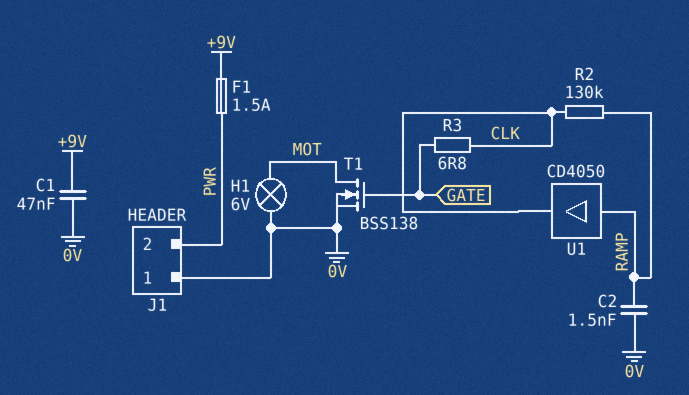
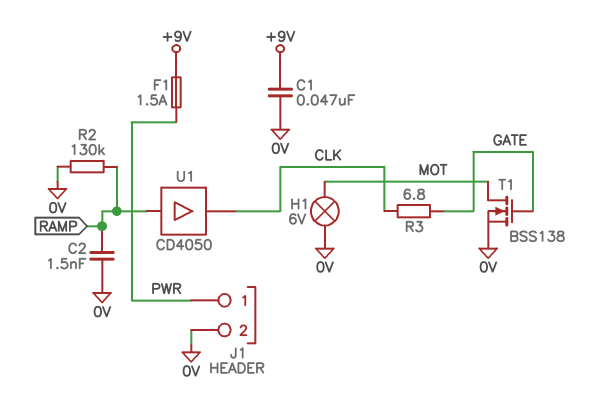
J1 pin 1: 0V -> PWR
J1 pin 2: PWR -> 0V
R2: 130k (CLK, RAMP) -> 130k (0V, RAMP)

